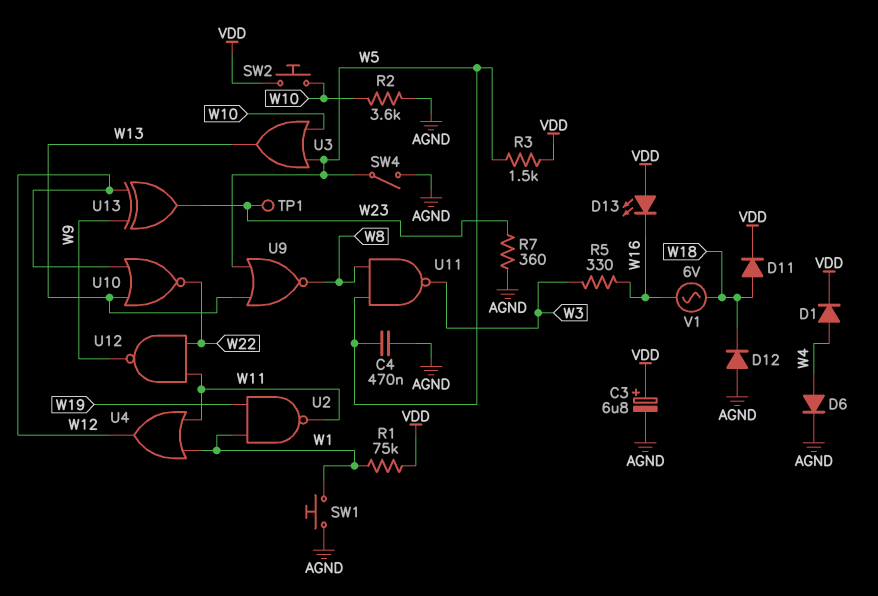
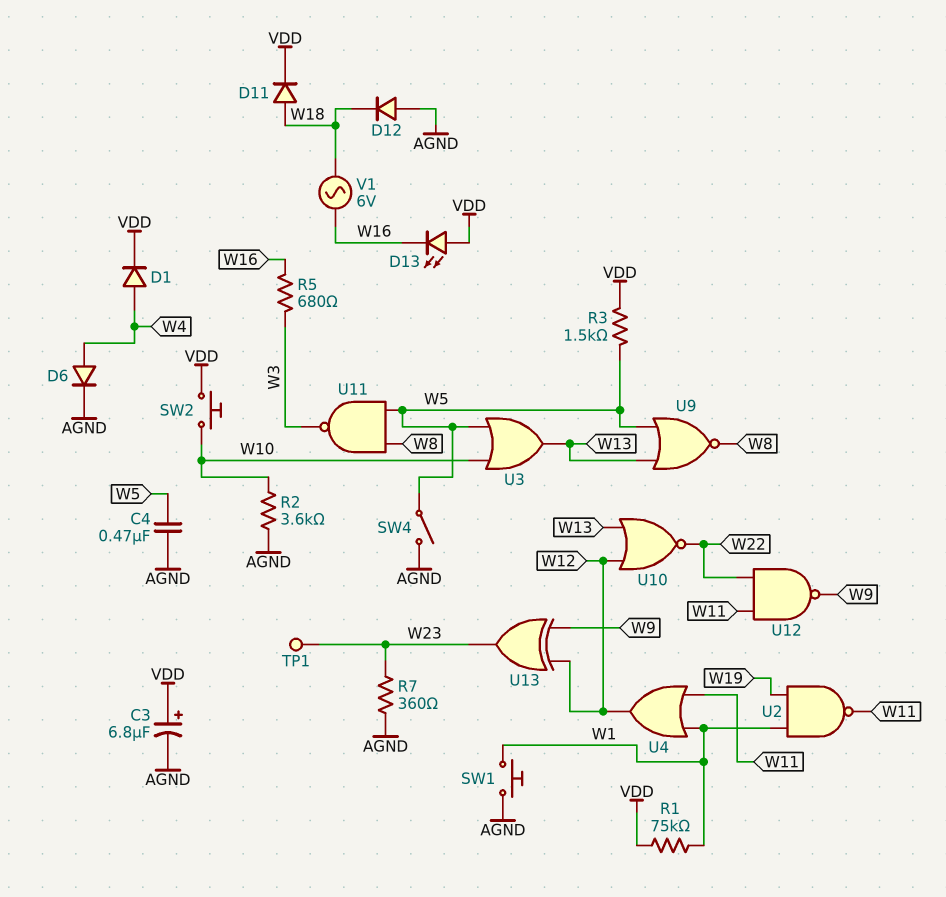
R5: 330 (W3, W16) -> 680 (W3, W16)

